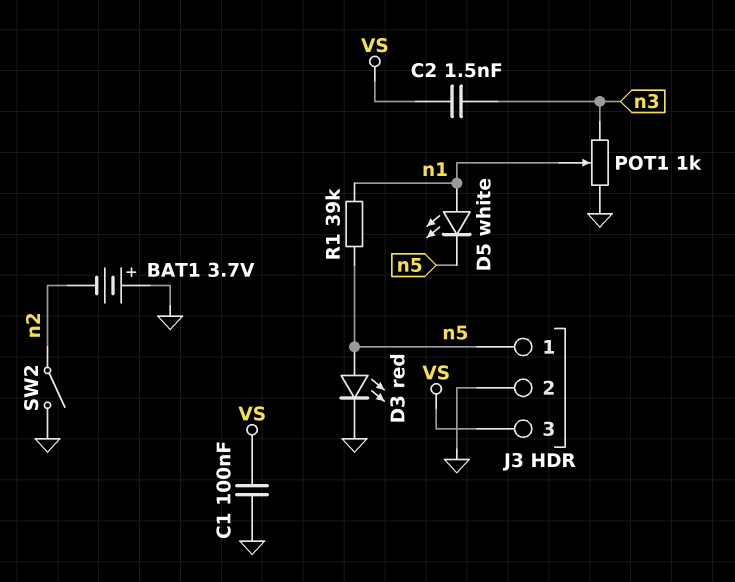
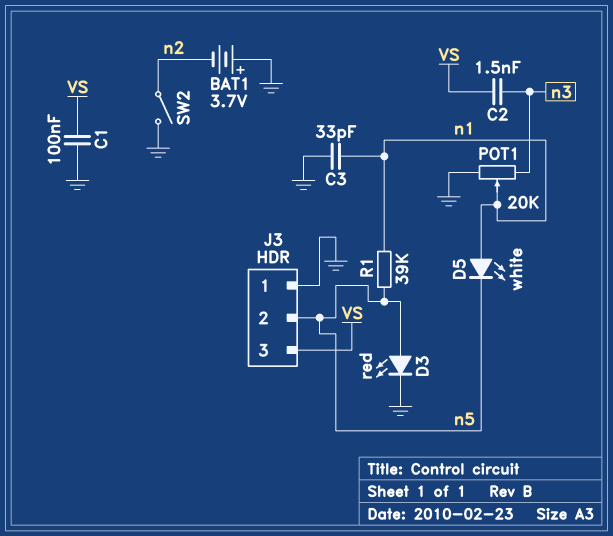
C3: none -> 33pF (GND, n1)
J3 pin 1: n5 -> GND
J3 pin 2: GND -> n5
POT1: 1k (GND, n3, wiper n1) -> 20k (GND, n3, wiper n1)

